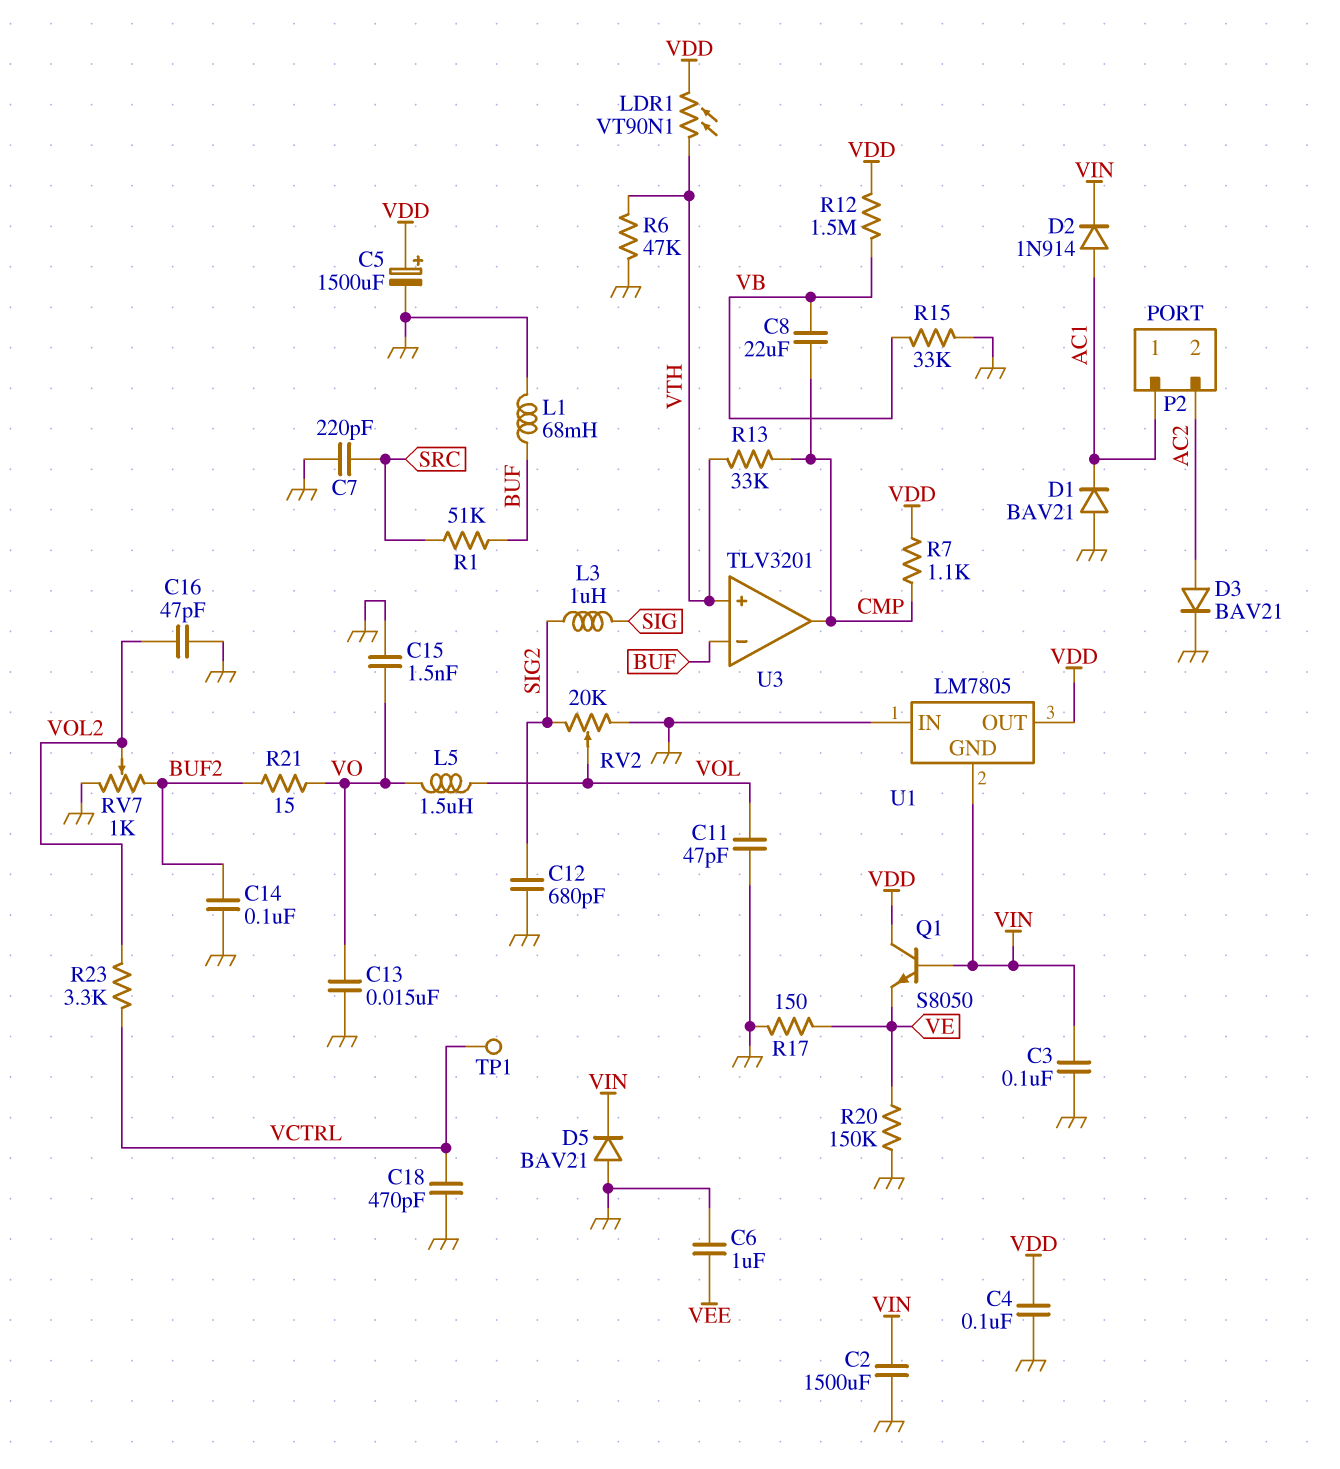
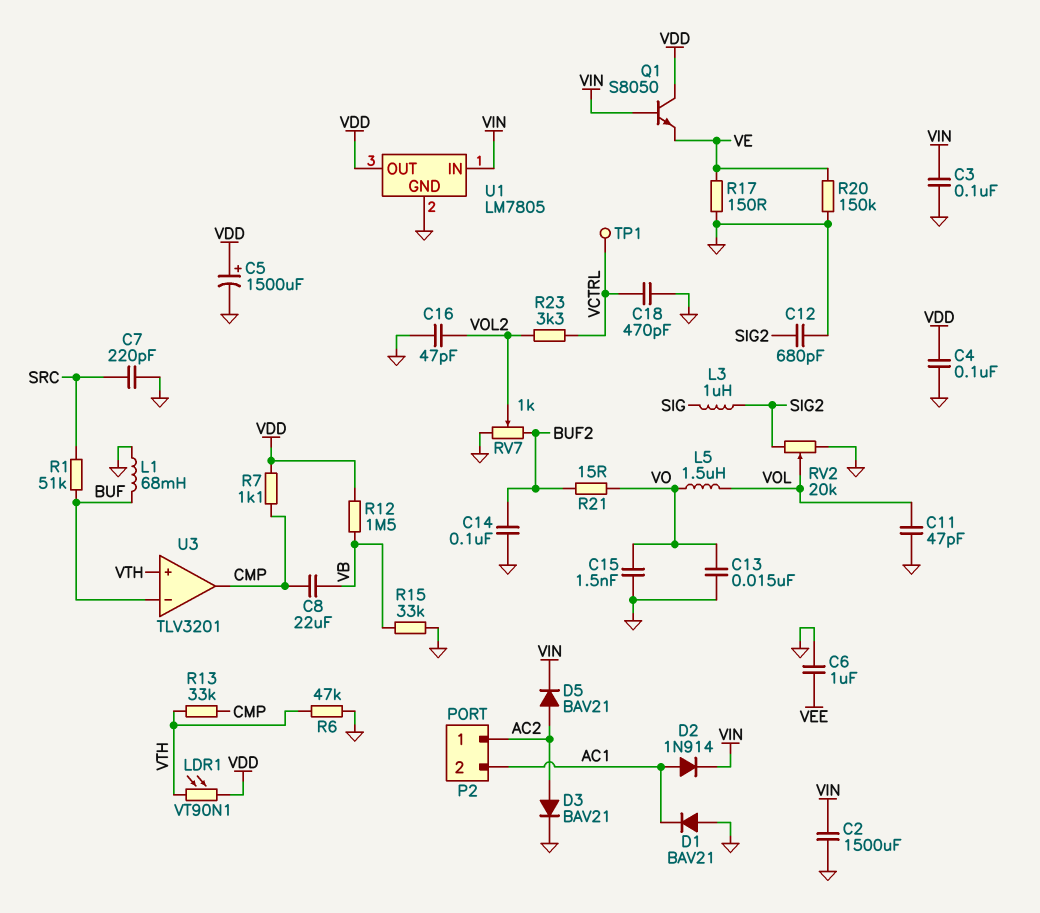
D5: diode BAV21 (A GND, K VIN) -> diode BAV21 (A AC2, K VIN)
P2 pin 1: AC1 -> AC2
P2 pin 2: AC2 -> AC1
U1 pin GND: VIN -> GND
U1 pin IN: GND -> VIN

